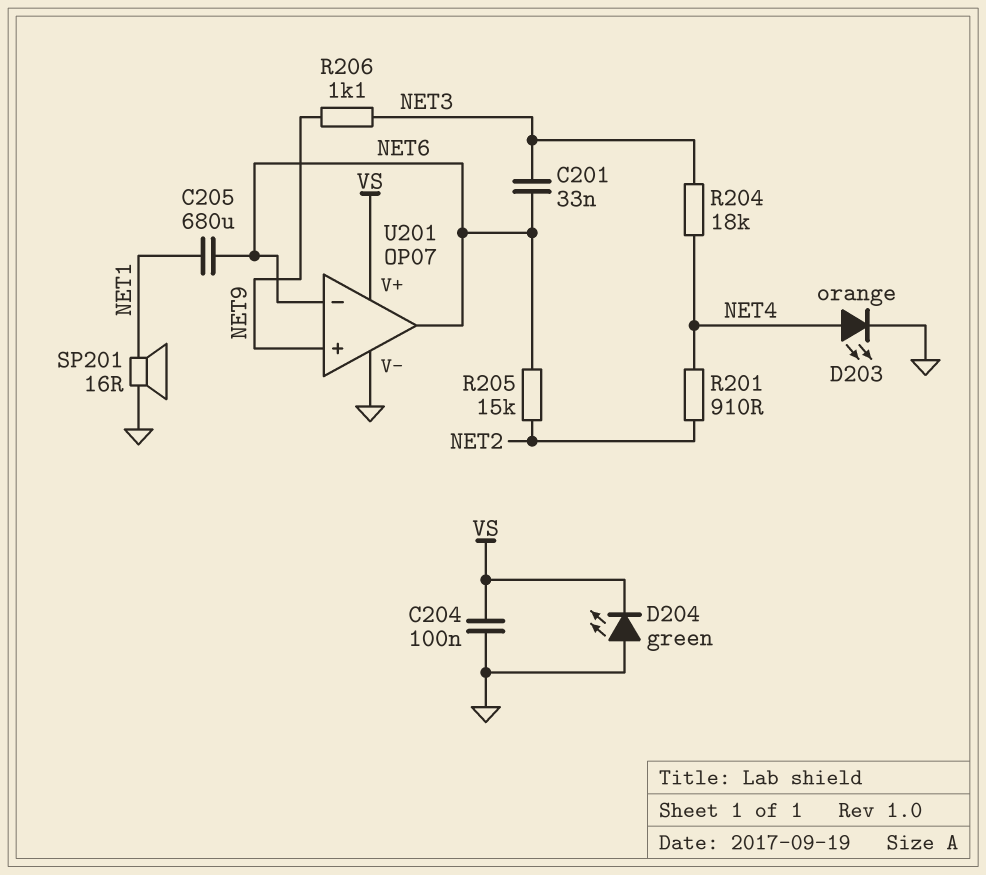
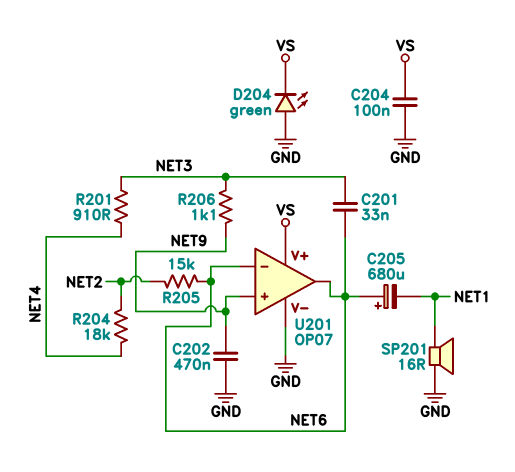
C202: none -> 470nF (GND, NET9)
C205: 680uF (NET1, NET6) -> 680uF (plus NET6, minus NET1)
D203: LED orange (A NET4, K GND) -> none
R201: 910 (NET2, NET4) -> 910 (NET3, NET4)
R204: 18k (NET3, NET4) -> 18k (NET2, NET4)

